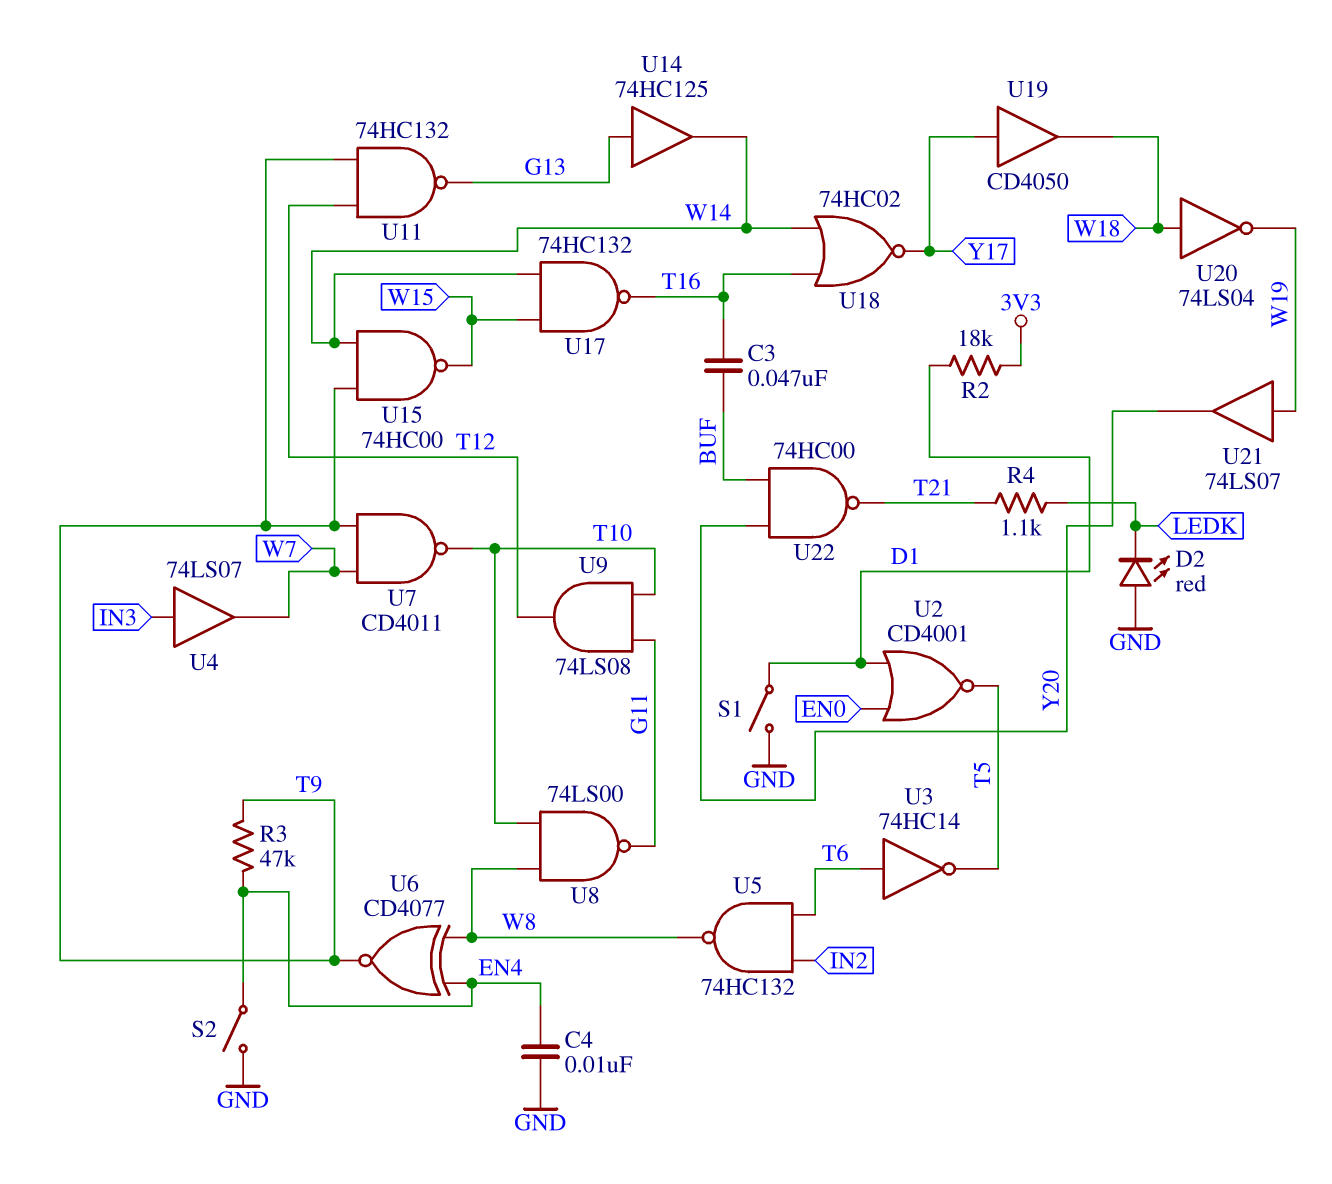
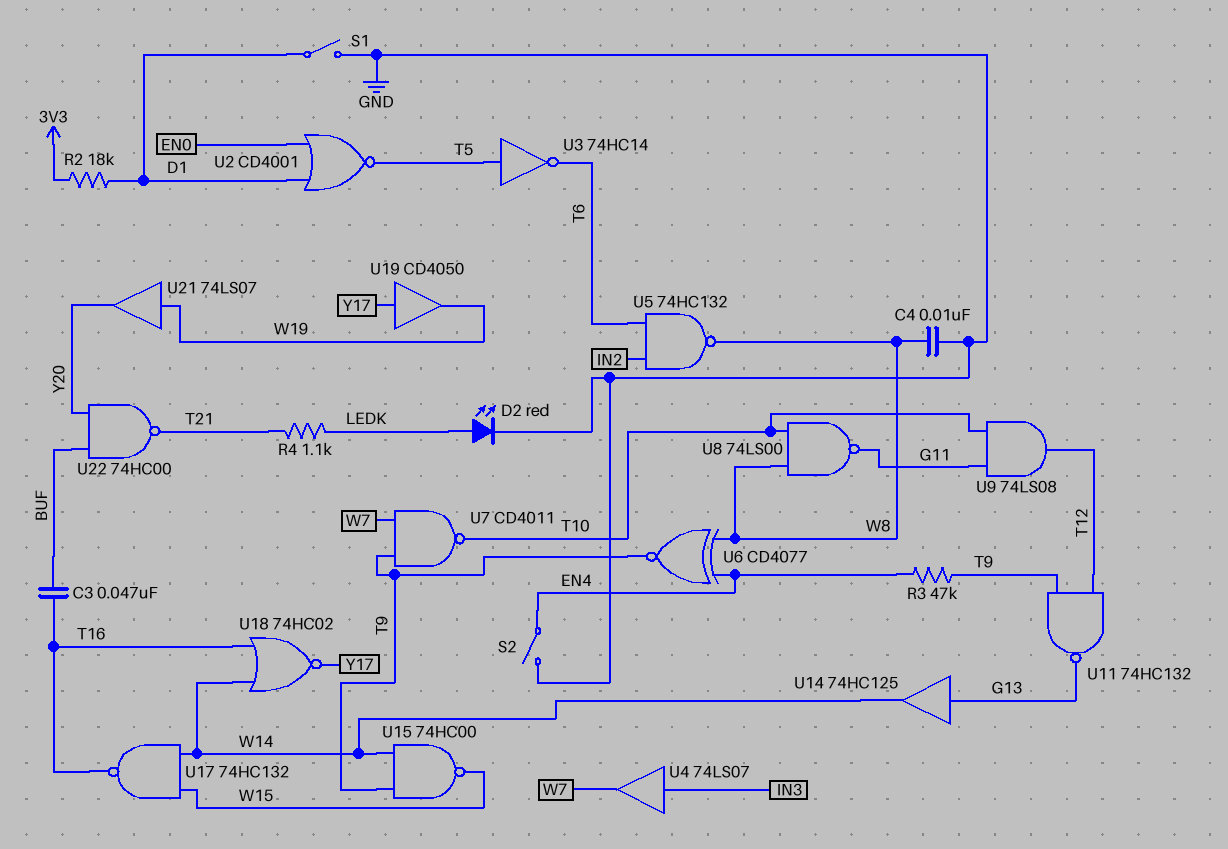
C4: 10nF (EN4, GND) -> 10nF (GND, W8)
D2: LED red (A GND, K LEDK) -> LED red (A LEDK, K GND)
U3: NOT 74HC14 (in T6, out T5) -> NOT 74HC14 (in T5, out T6)
U19: buffer CD4050 (in Y17, out W18) -> buffer CD4050 (in Y17, out W19)
U20: NOT 74LS04 (in W18, out W19) -> none

